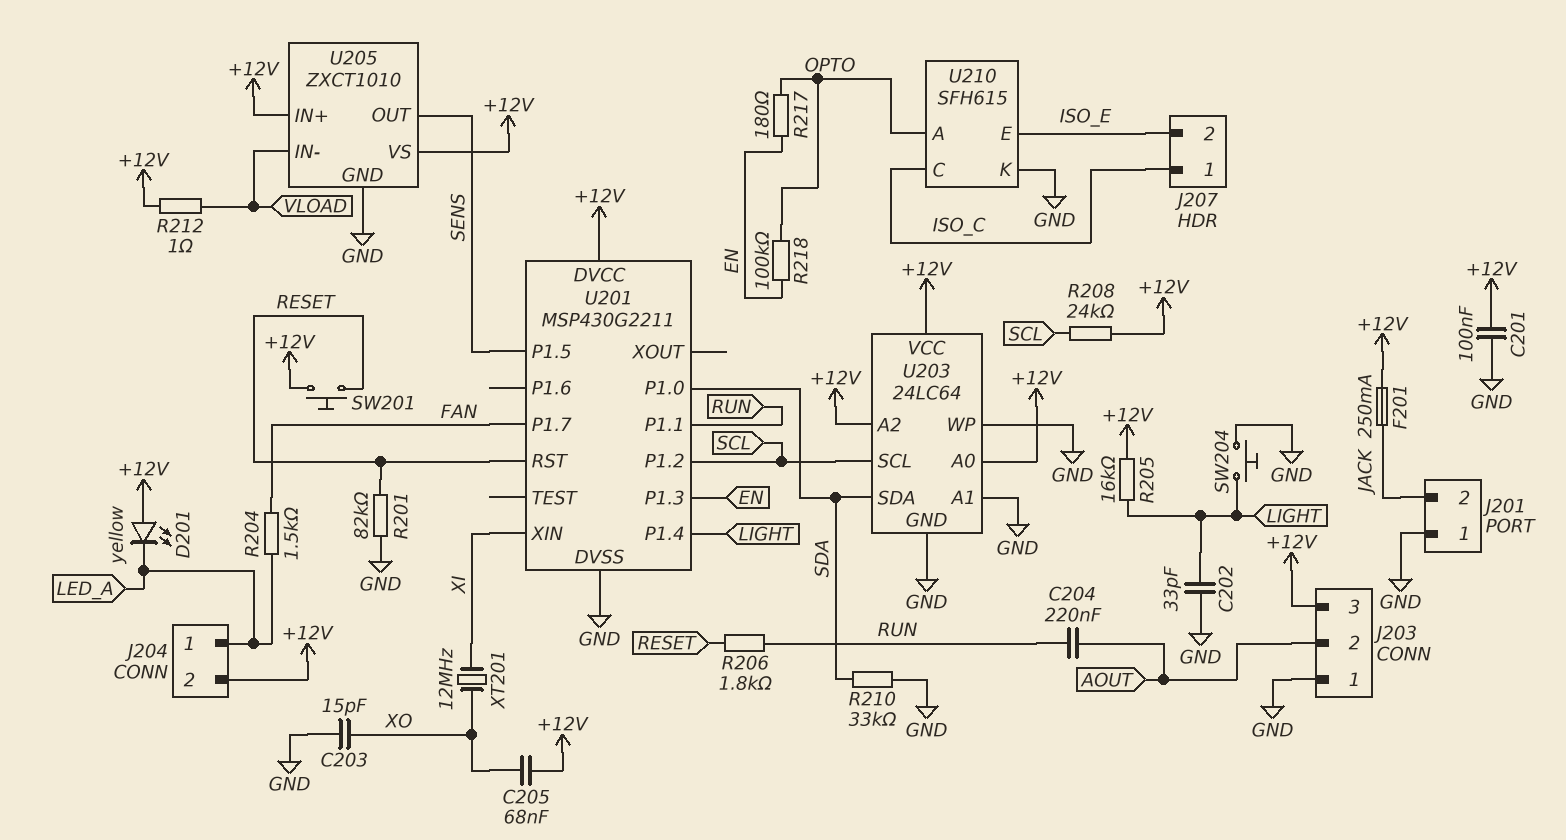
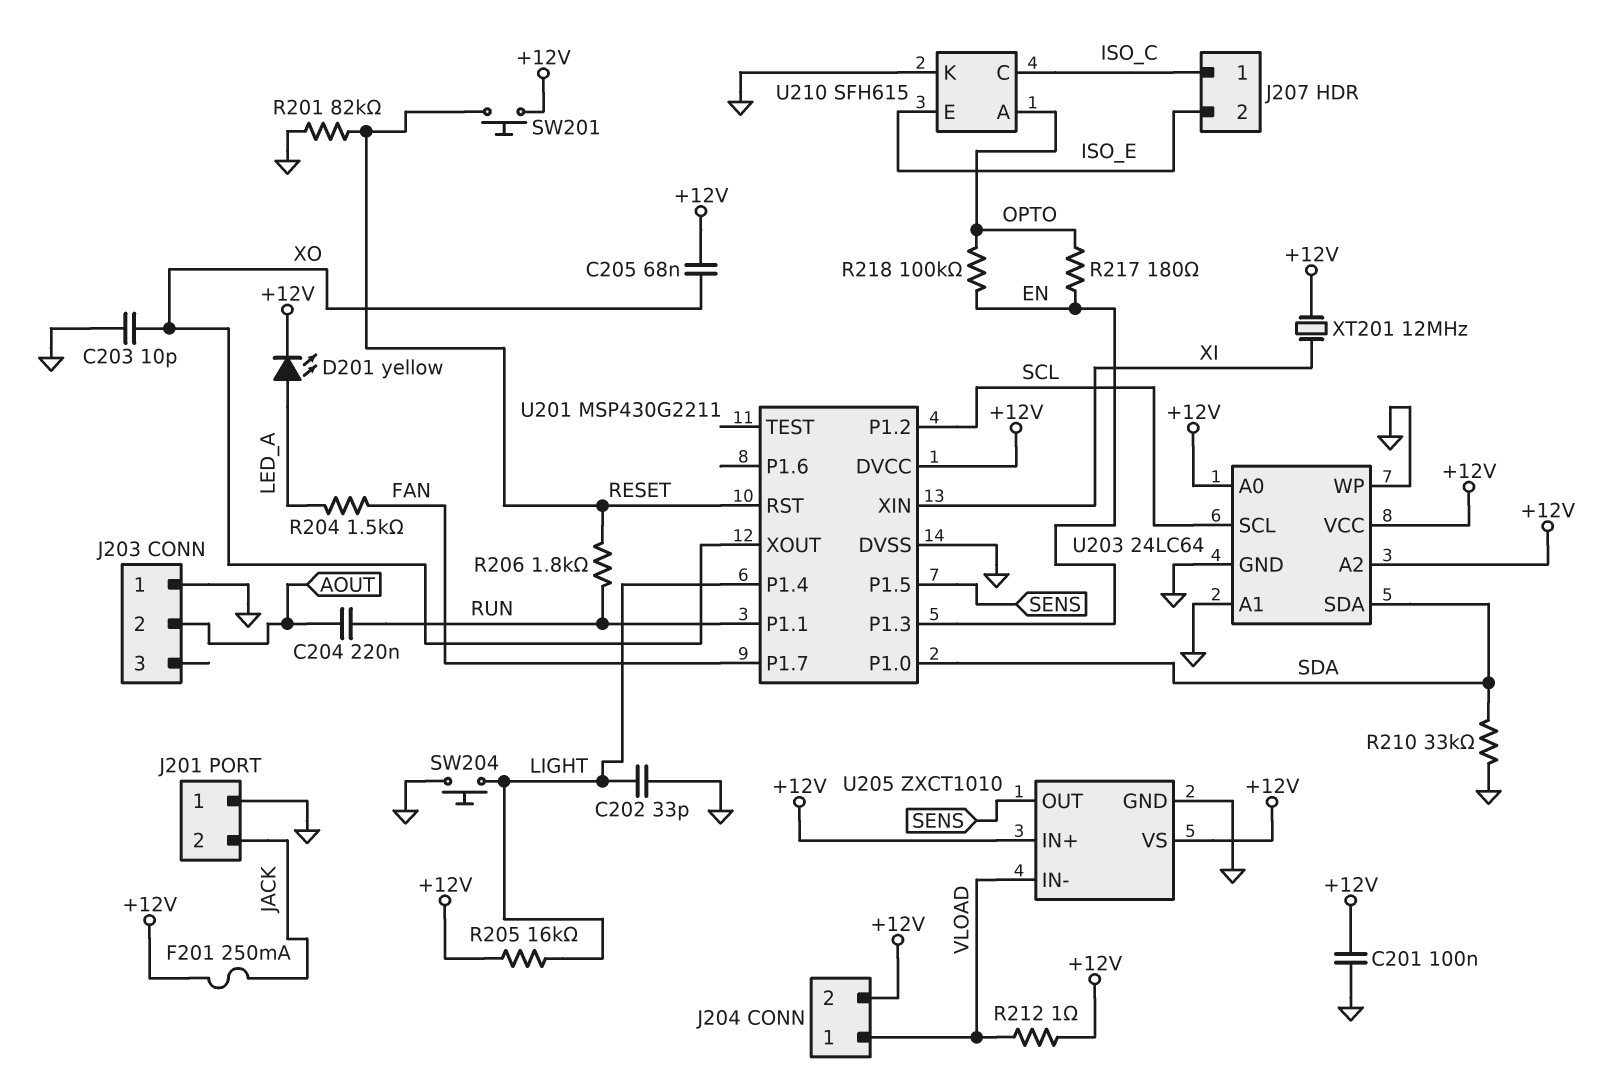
C203: 15pF (GND, XO) -> 10pF (GND, XO)
D201: LED yellow (A +12V, K LED_A) -> LED yellow (A LED_A, K +12V)
J203 pin 3: +12V -> none
J204 pin 1: LED_A -> VLOAD
R208: 24k (+12V, SCL) -> none
U201 pin XOUT: none -> XO
XT201: 12MHz (XI, XO) -> 12MHz (+12V, XI)

